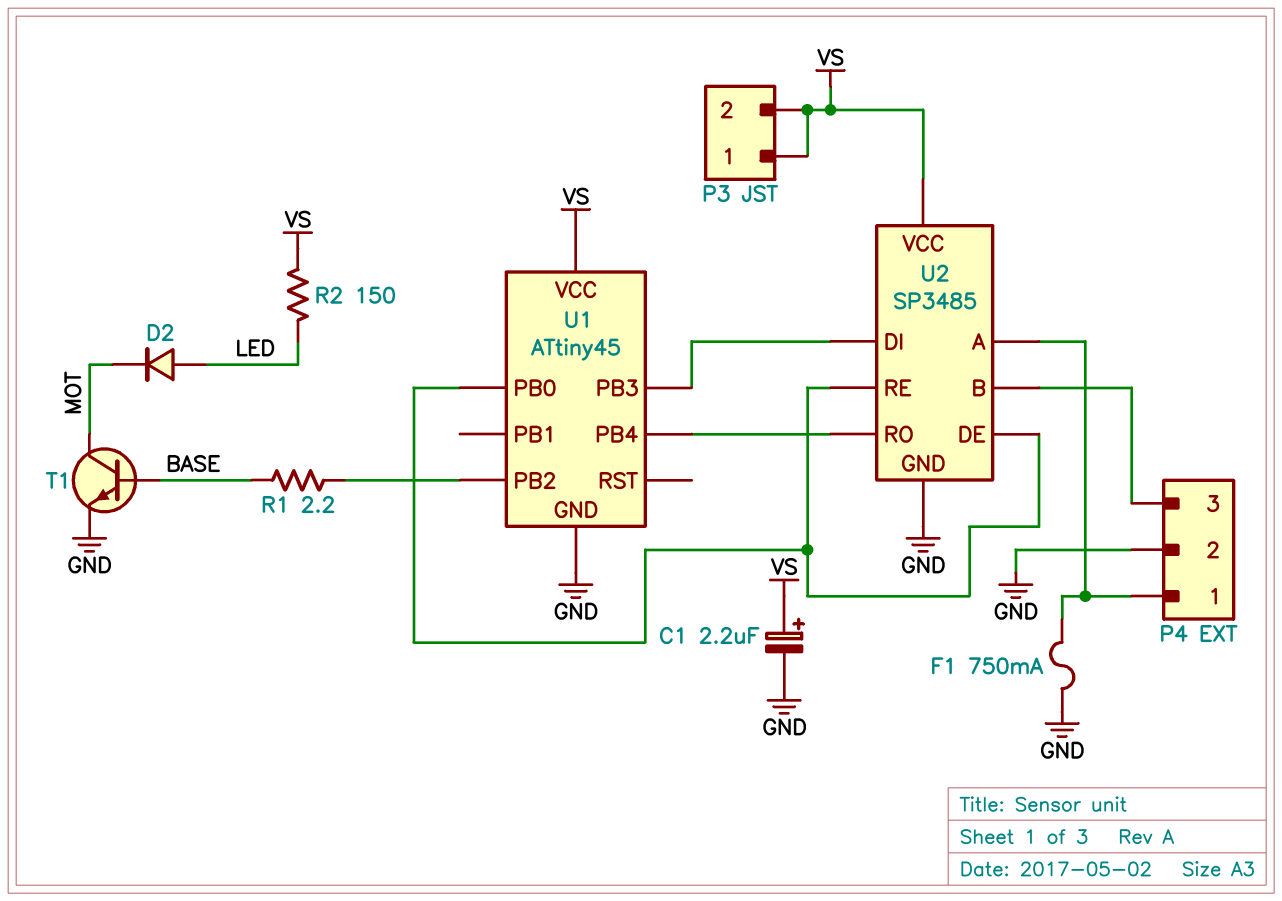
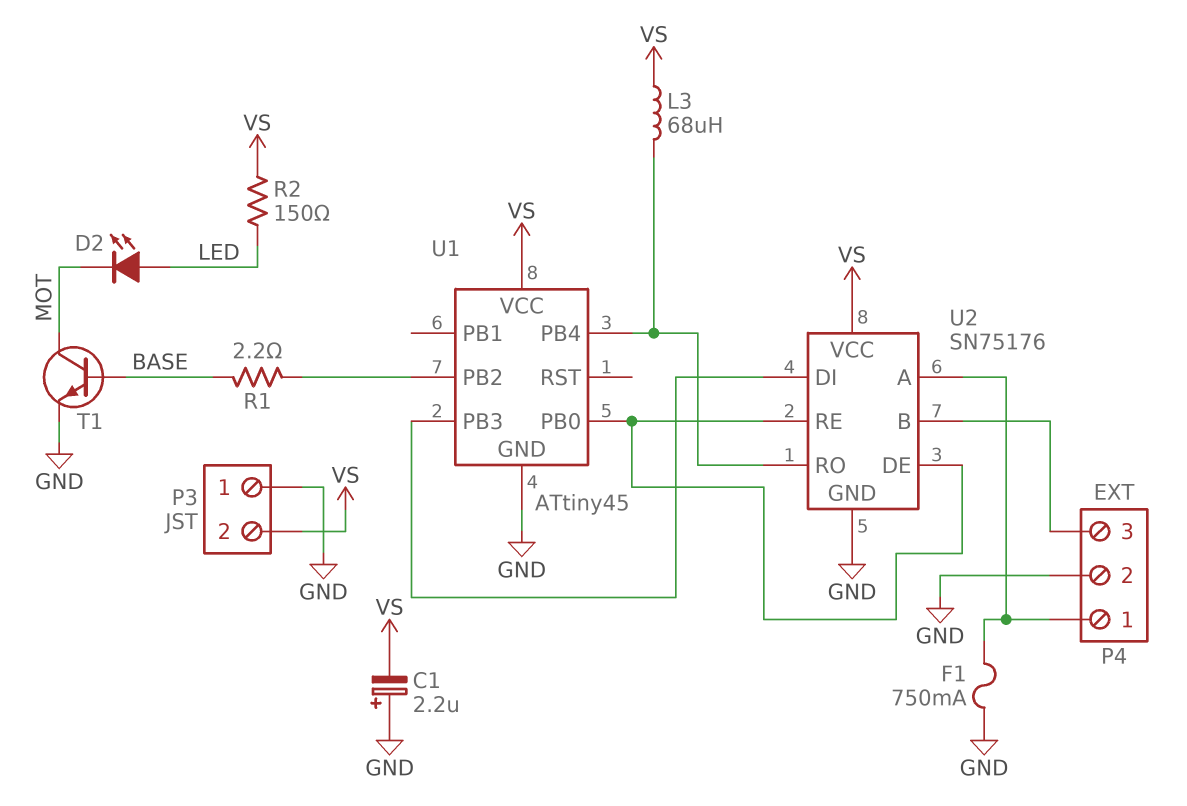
C1: 2.2uF (plus VS, minus GND) -> 2.2uF (plus GND, minus VS)
D2: diode (A LED, K MOT) -> LED (A LED, K MOT)
L3: none -> 68uH (U1/PB4, VS)
P3 pin 1: VS -> GND
U2: SP3485 -> SN75176

